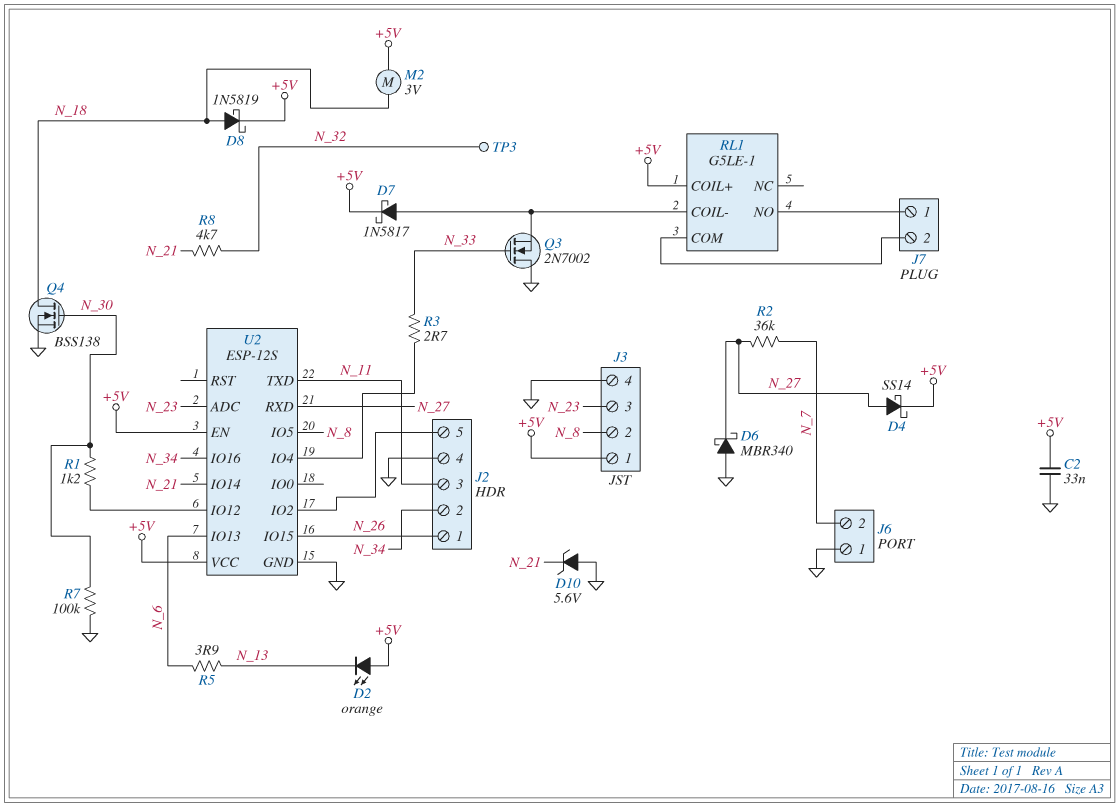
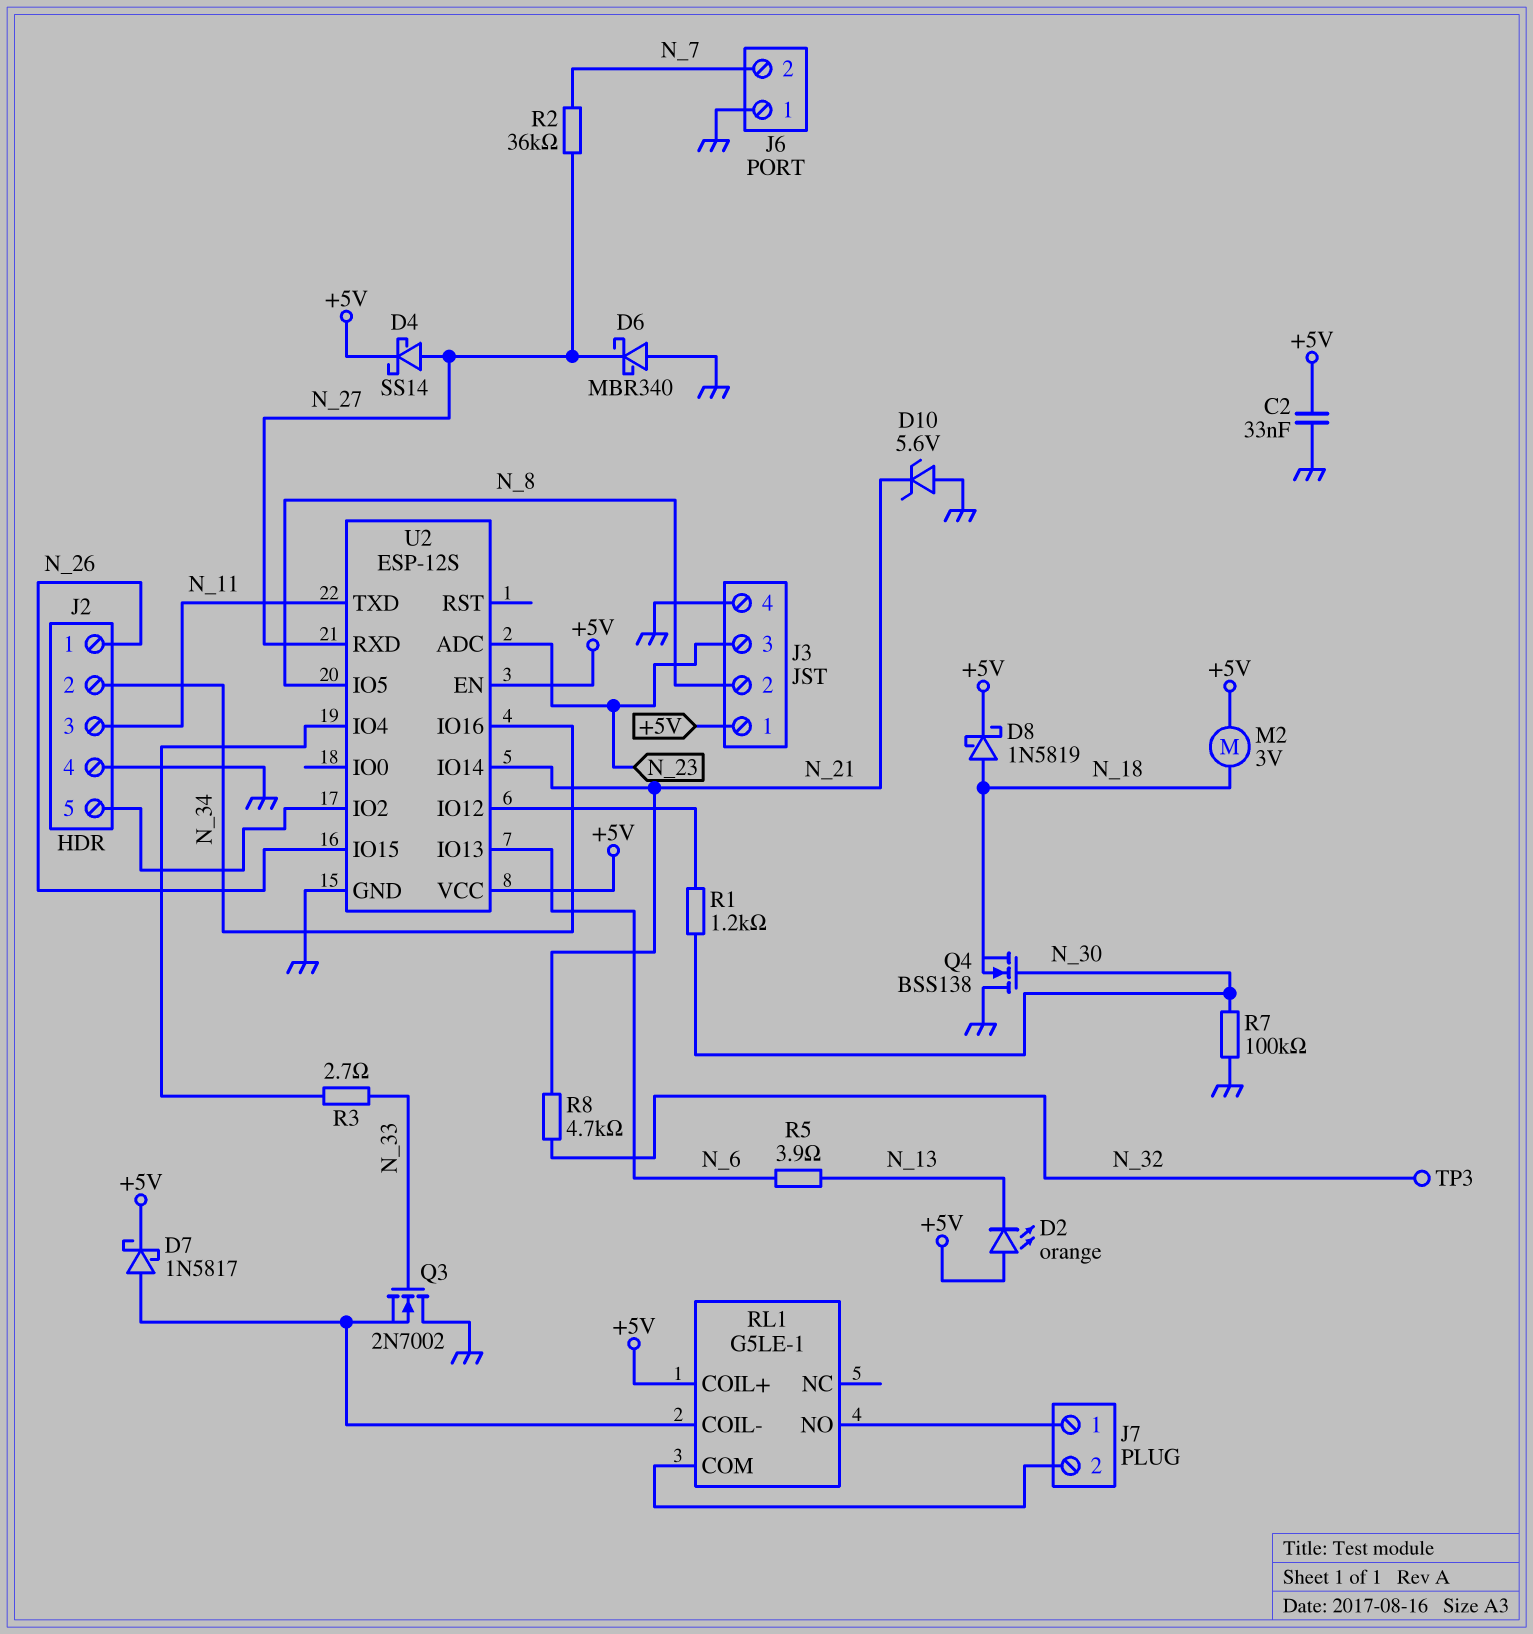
Q4: NMOS BSS138 (G N_30, D N_18, S GND) -> NMOS BSS138 (G N_30, D GND, S N_18)

